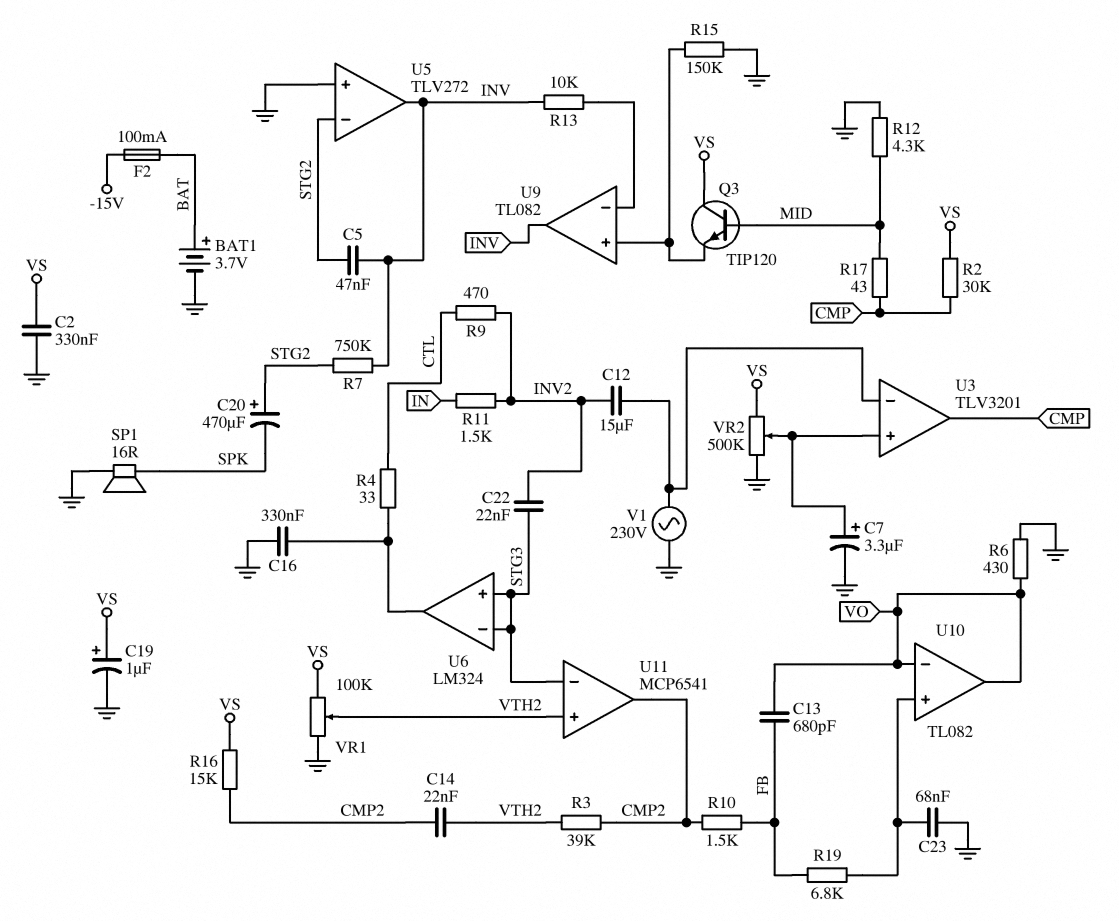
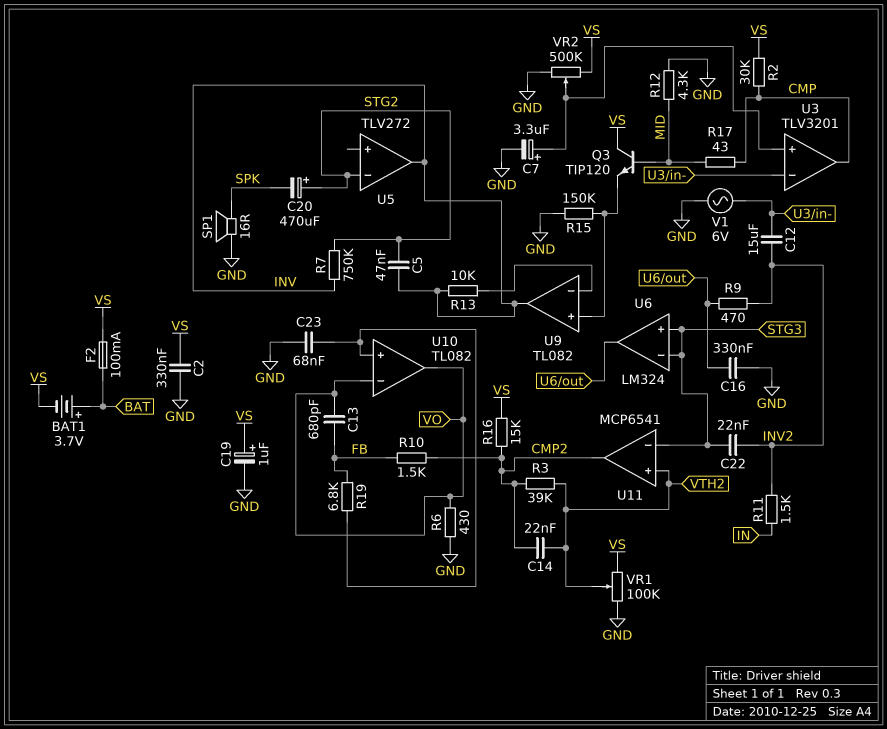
BAT1: 3.7V (plus BAT, minus GND) -> 3.7V (plus BAT, minus VS)
F2: 100mA (-15V, BAT) -> 100mA (BAT, VS)
R4: 33 (CTL, U6/out) -> none
R9: 470 (CTL, INV2) -> 470 (INV2, U6/out)
U5 pin in+: GND -> none
V1: AC 230V (GND, U3/in-) -> AC 6V (GND, U3/in-)

